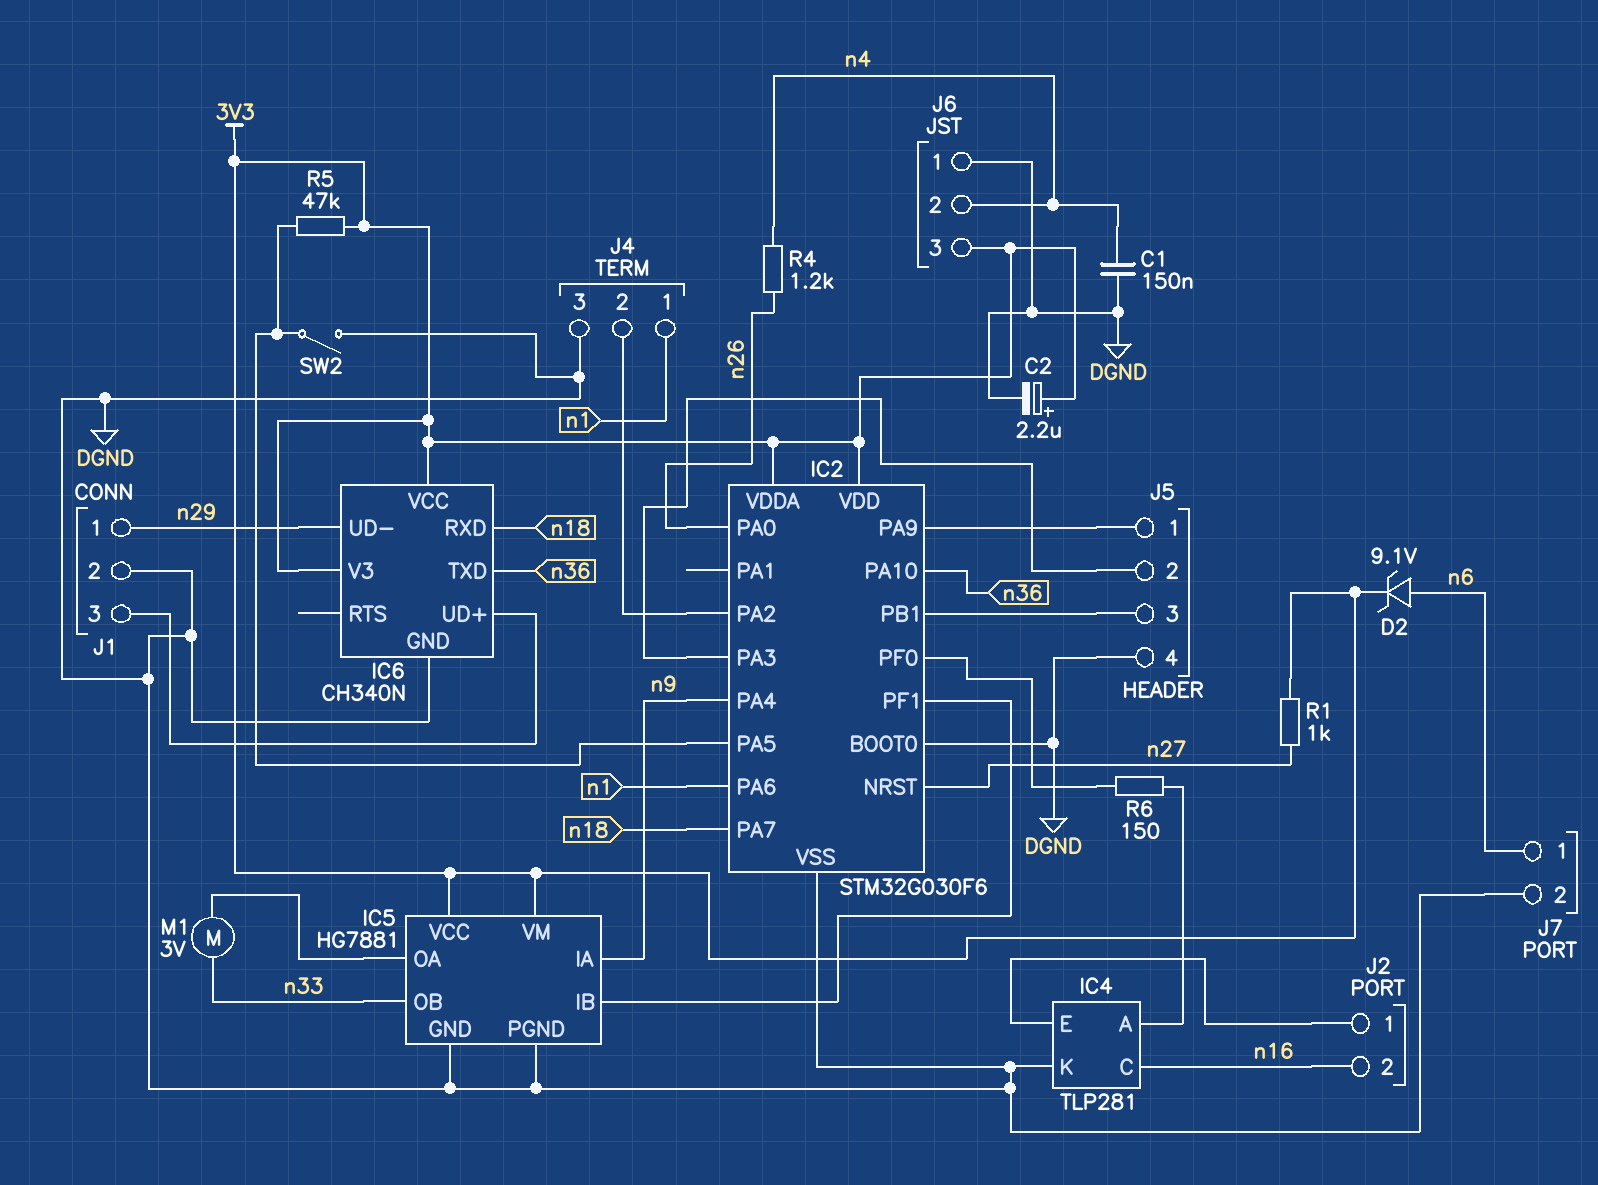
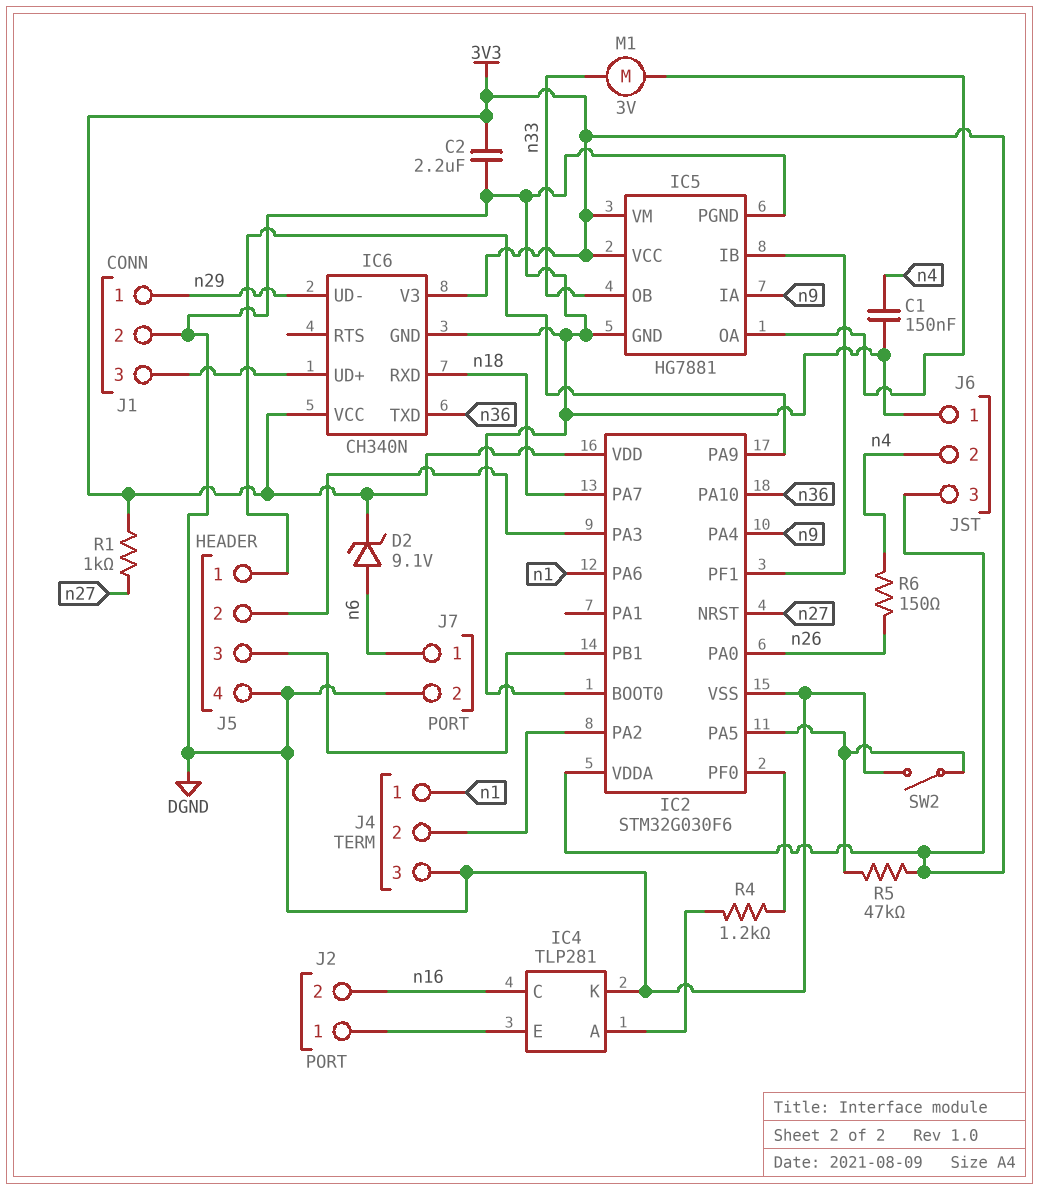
C2: 2.2uF (plus 3V3, minus DGND) -> 2.2uF (3V3, DGND)
R4: 1.2k (n4, n26) -> 1.2k (IC2/PF0, IC4/A)
R6: 150 (IC2/PF0, IC4/A) -> 150 (n4, n26)

